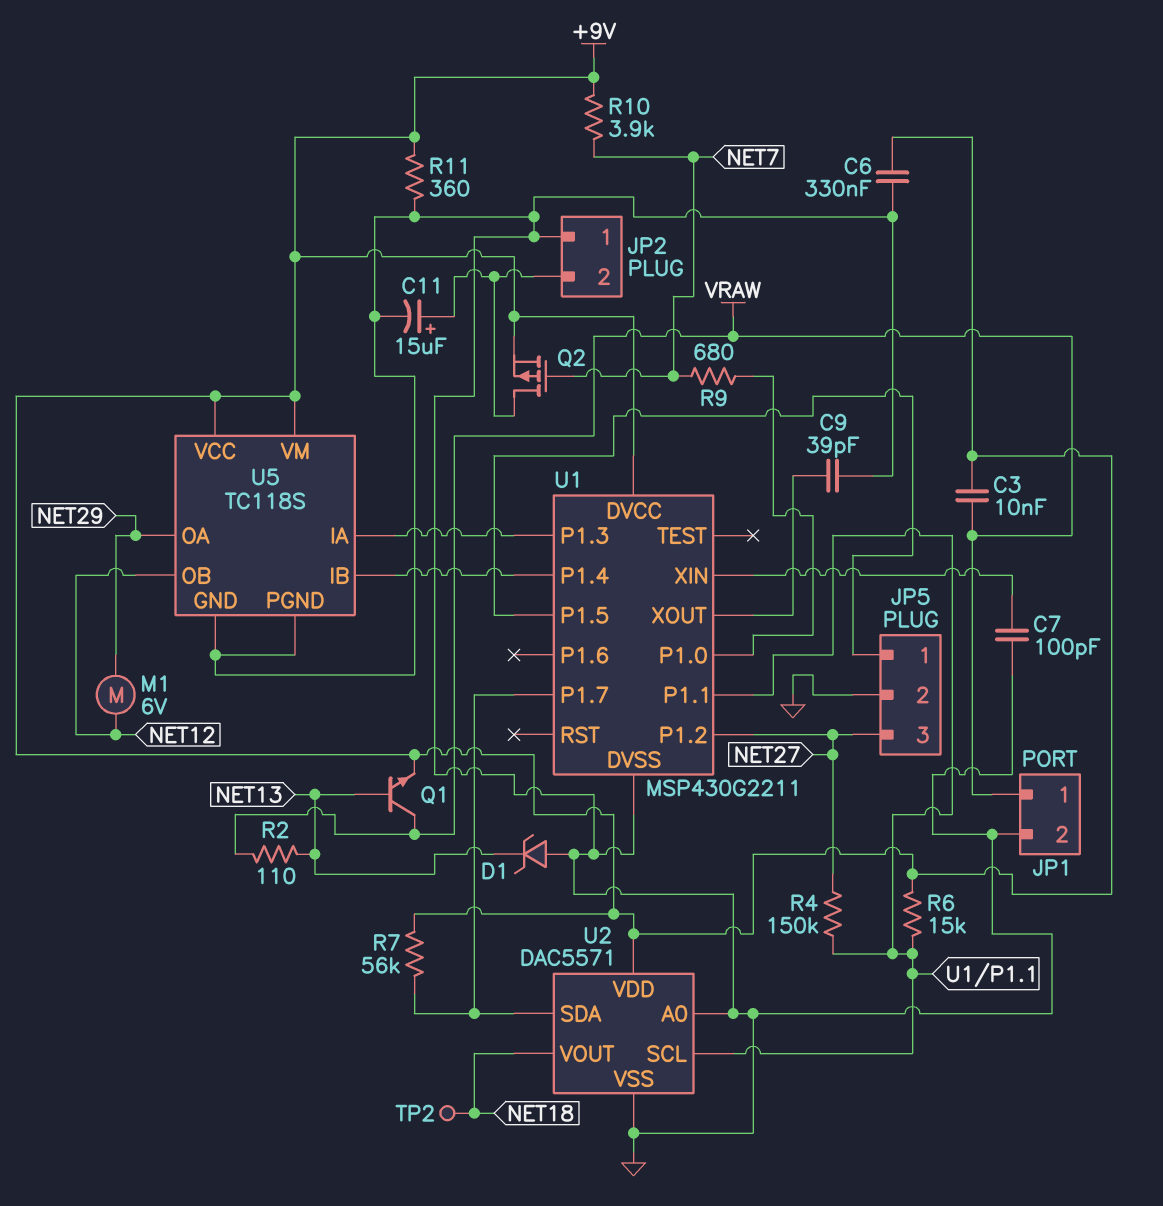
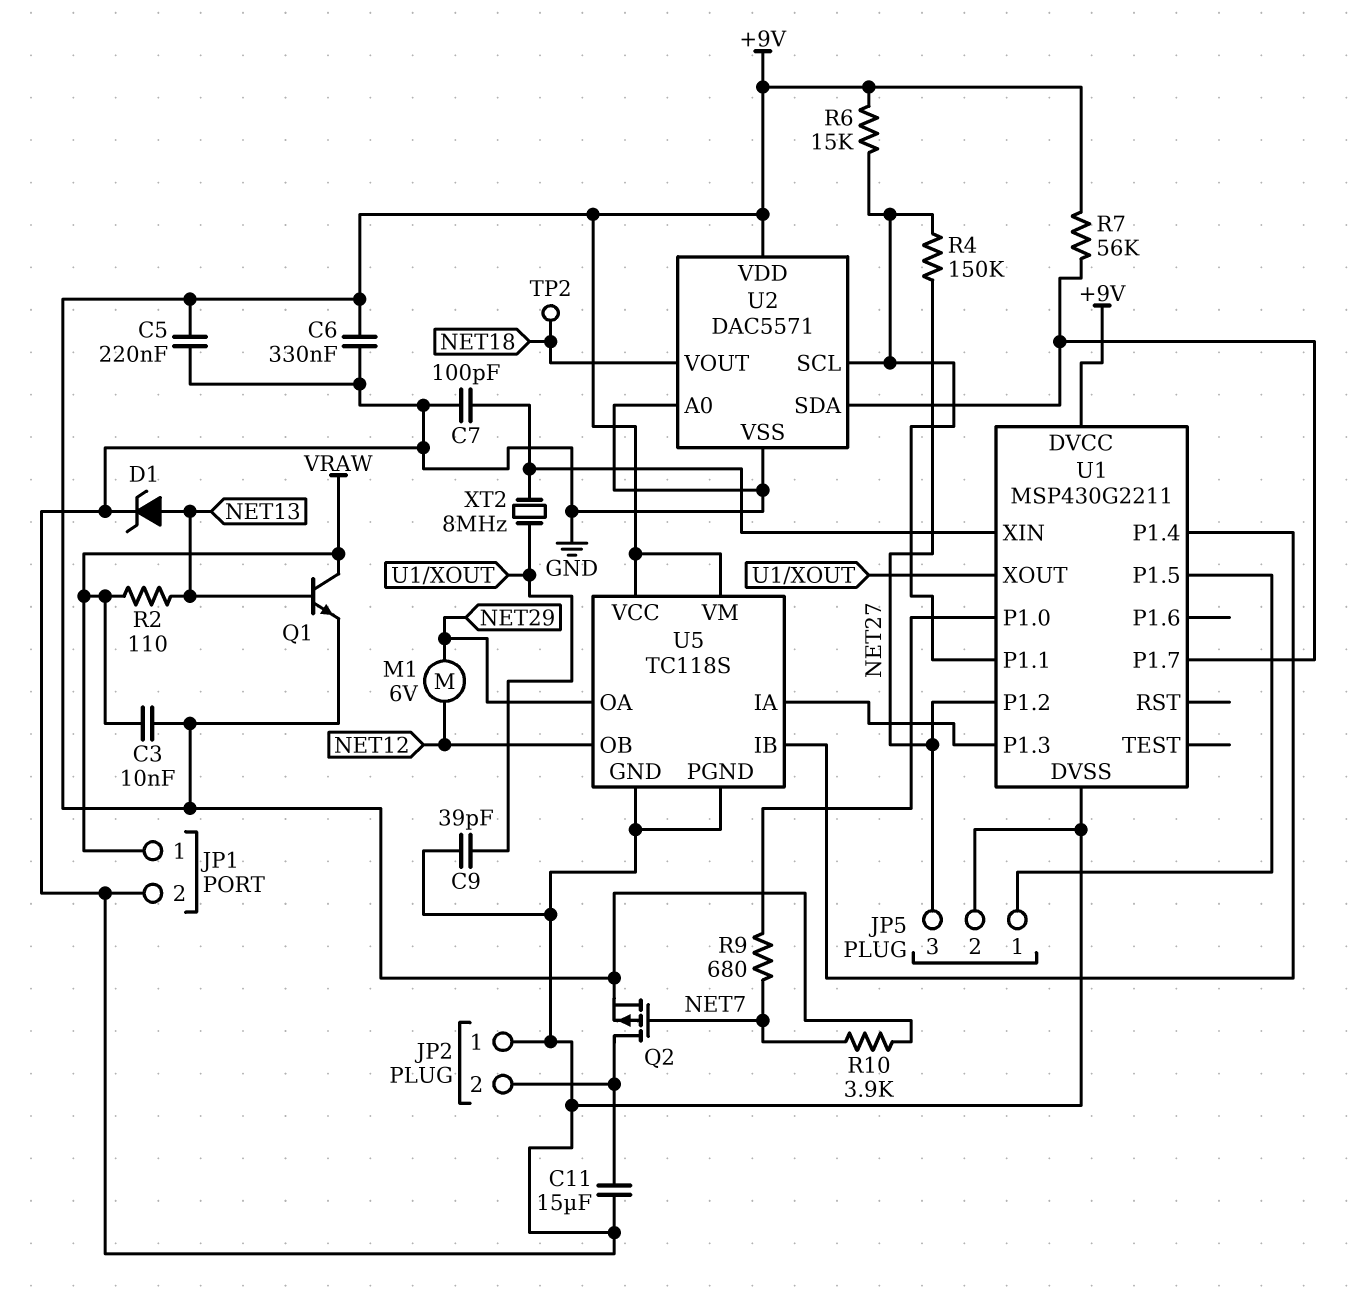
C5: none -> 220nF (+9V, GND)
C11: 15uF (plus JP2/2, minus GND) -> 15uF (GND, JP2/2)
D1: zener (A GND, K NET13) -> zener (A NET13, K GND)
R11: 360 (+9V, GND) -> none
XT2: none -> 8MHz (U1/XIN, U1/XOUT)

